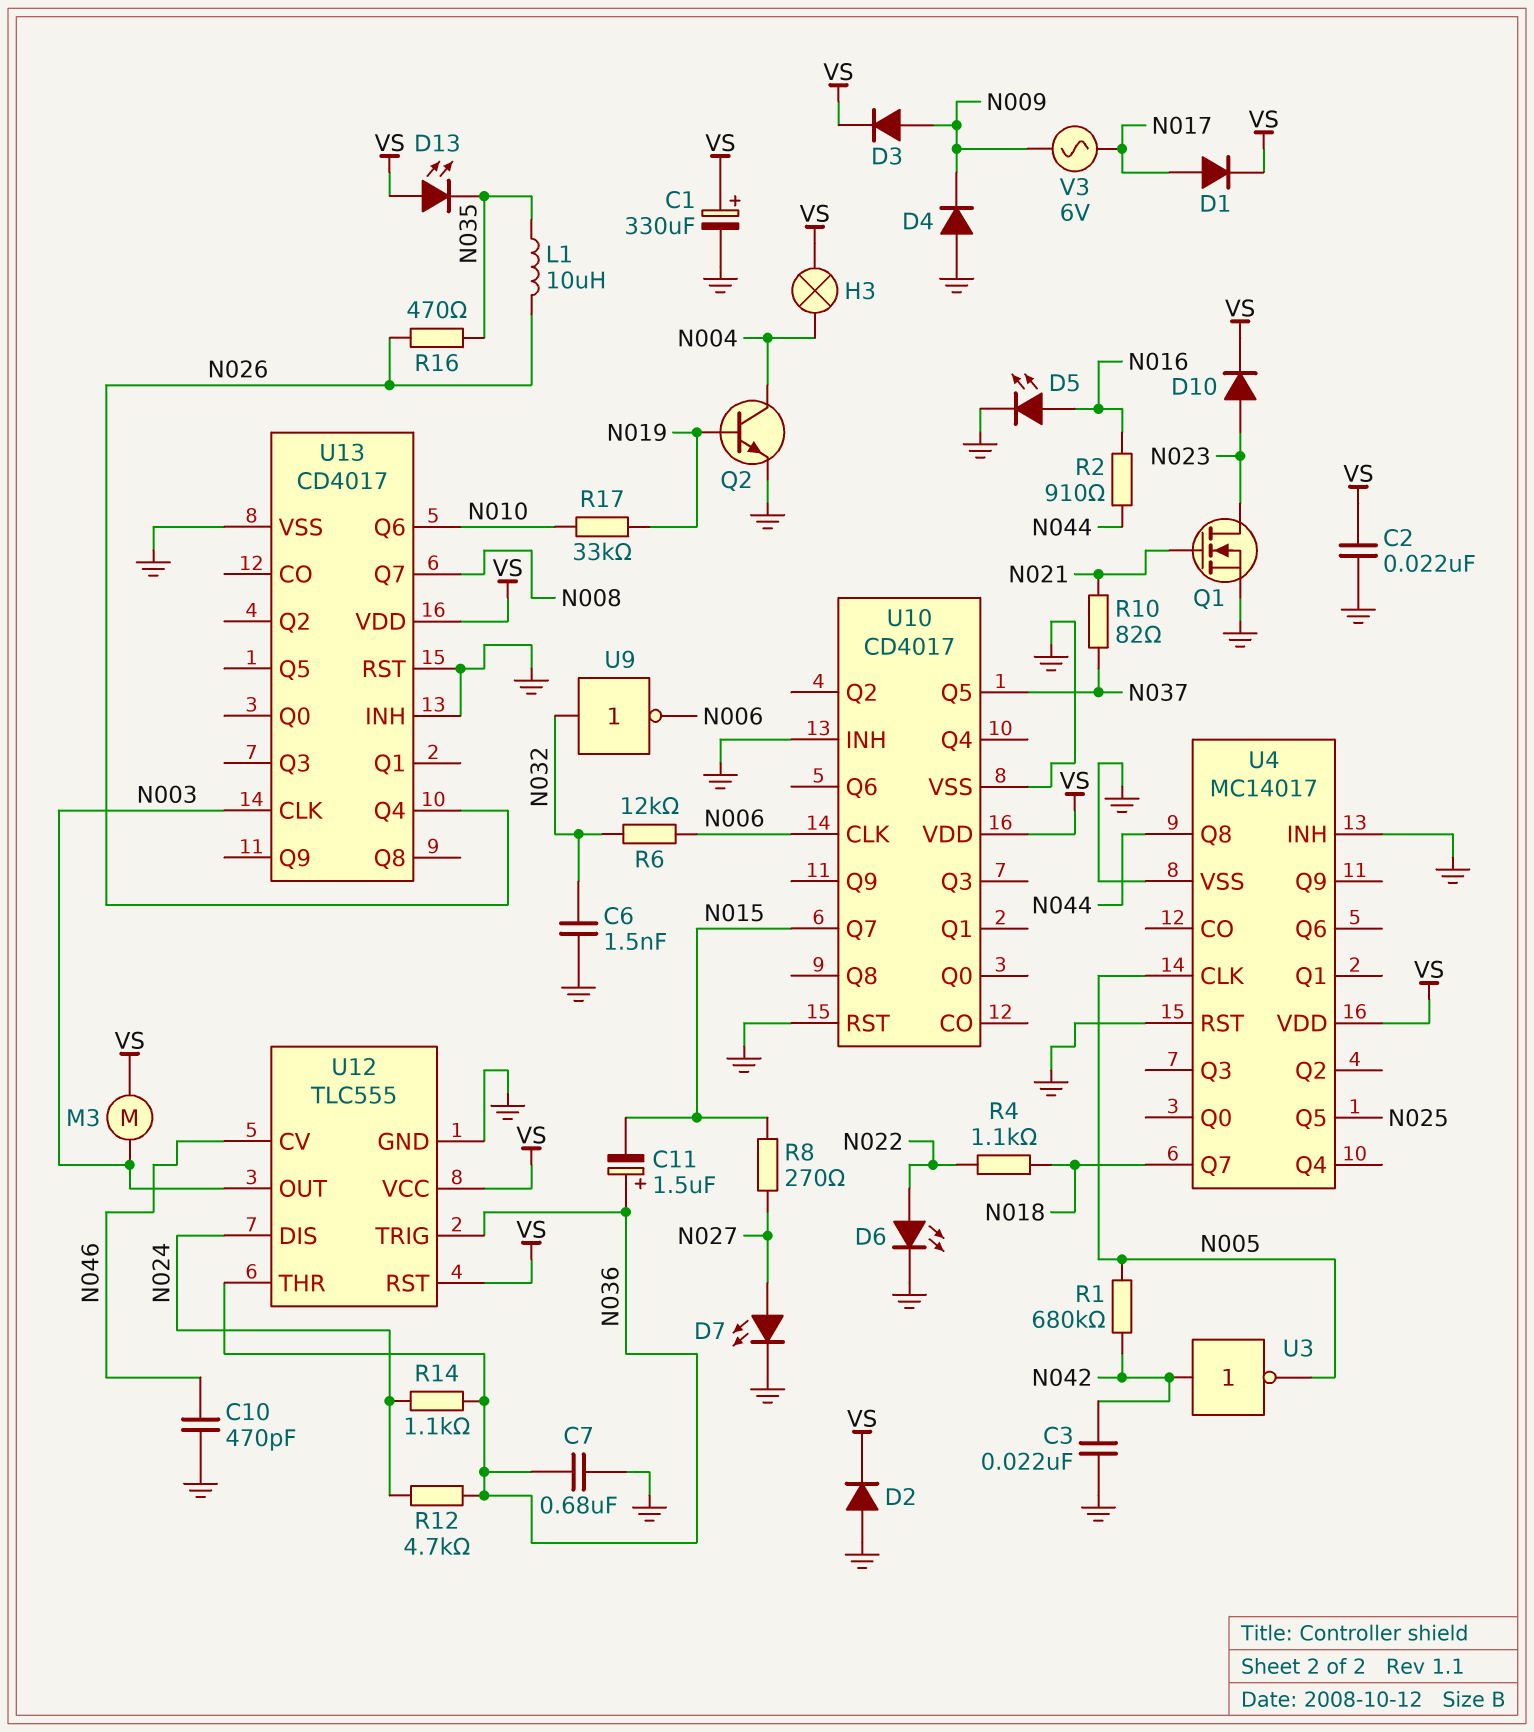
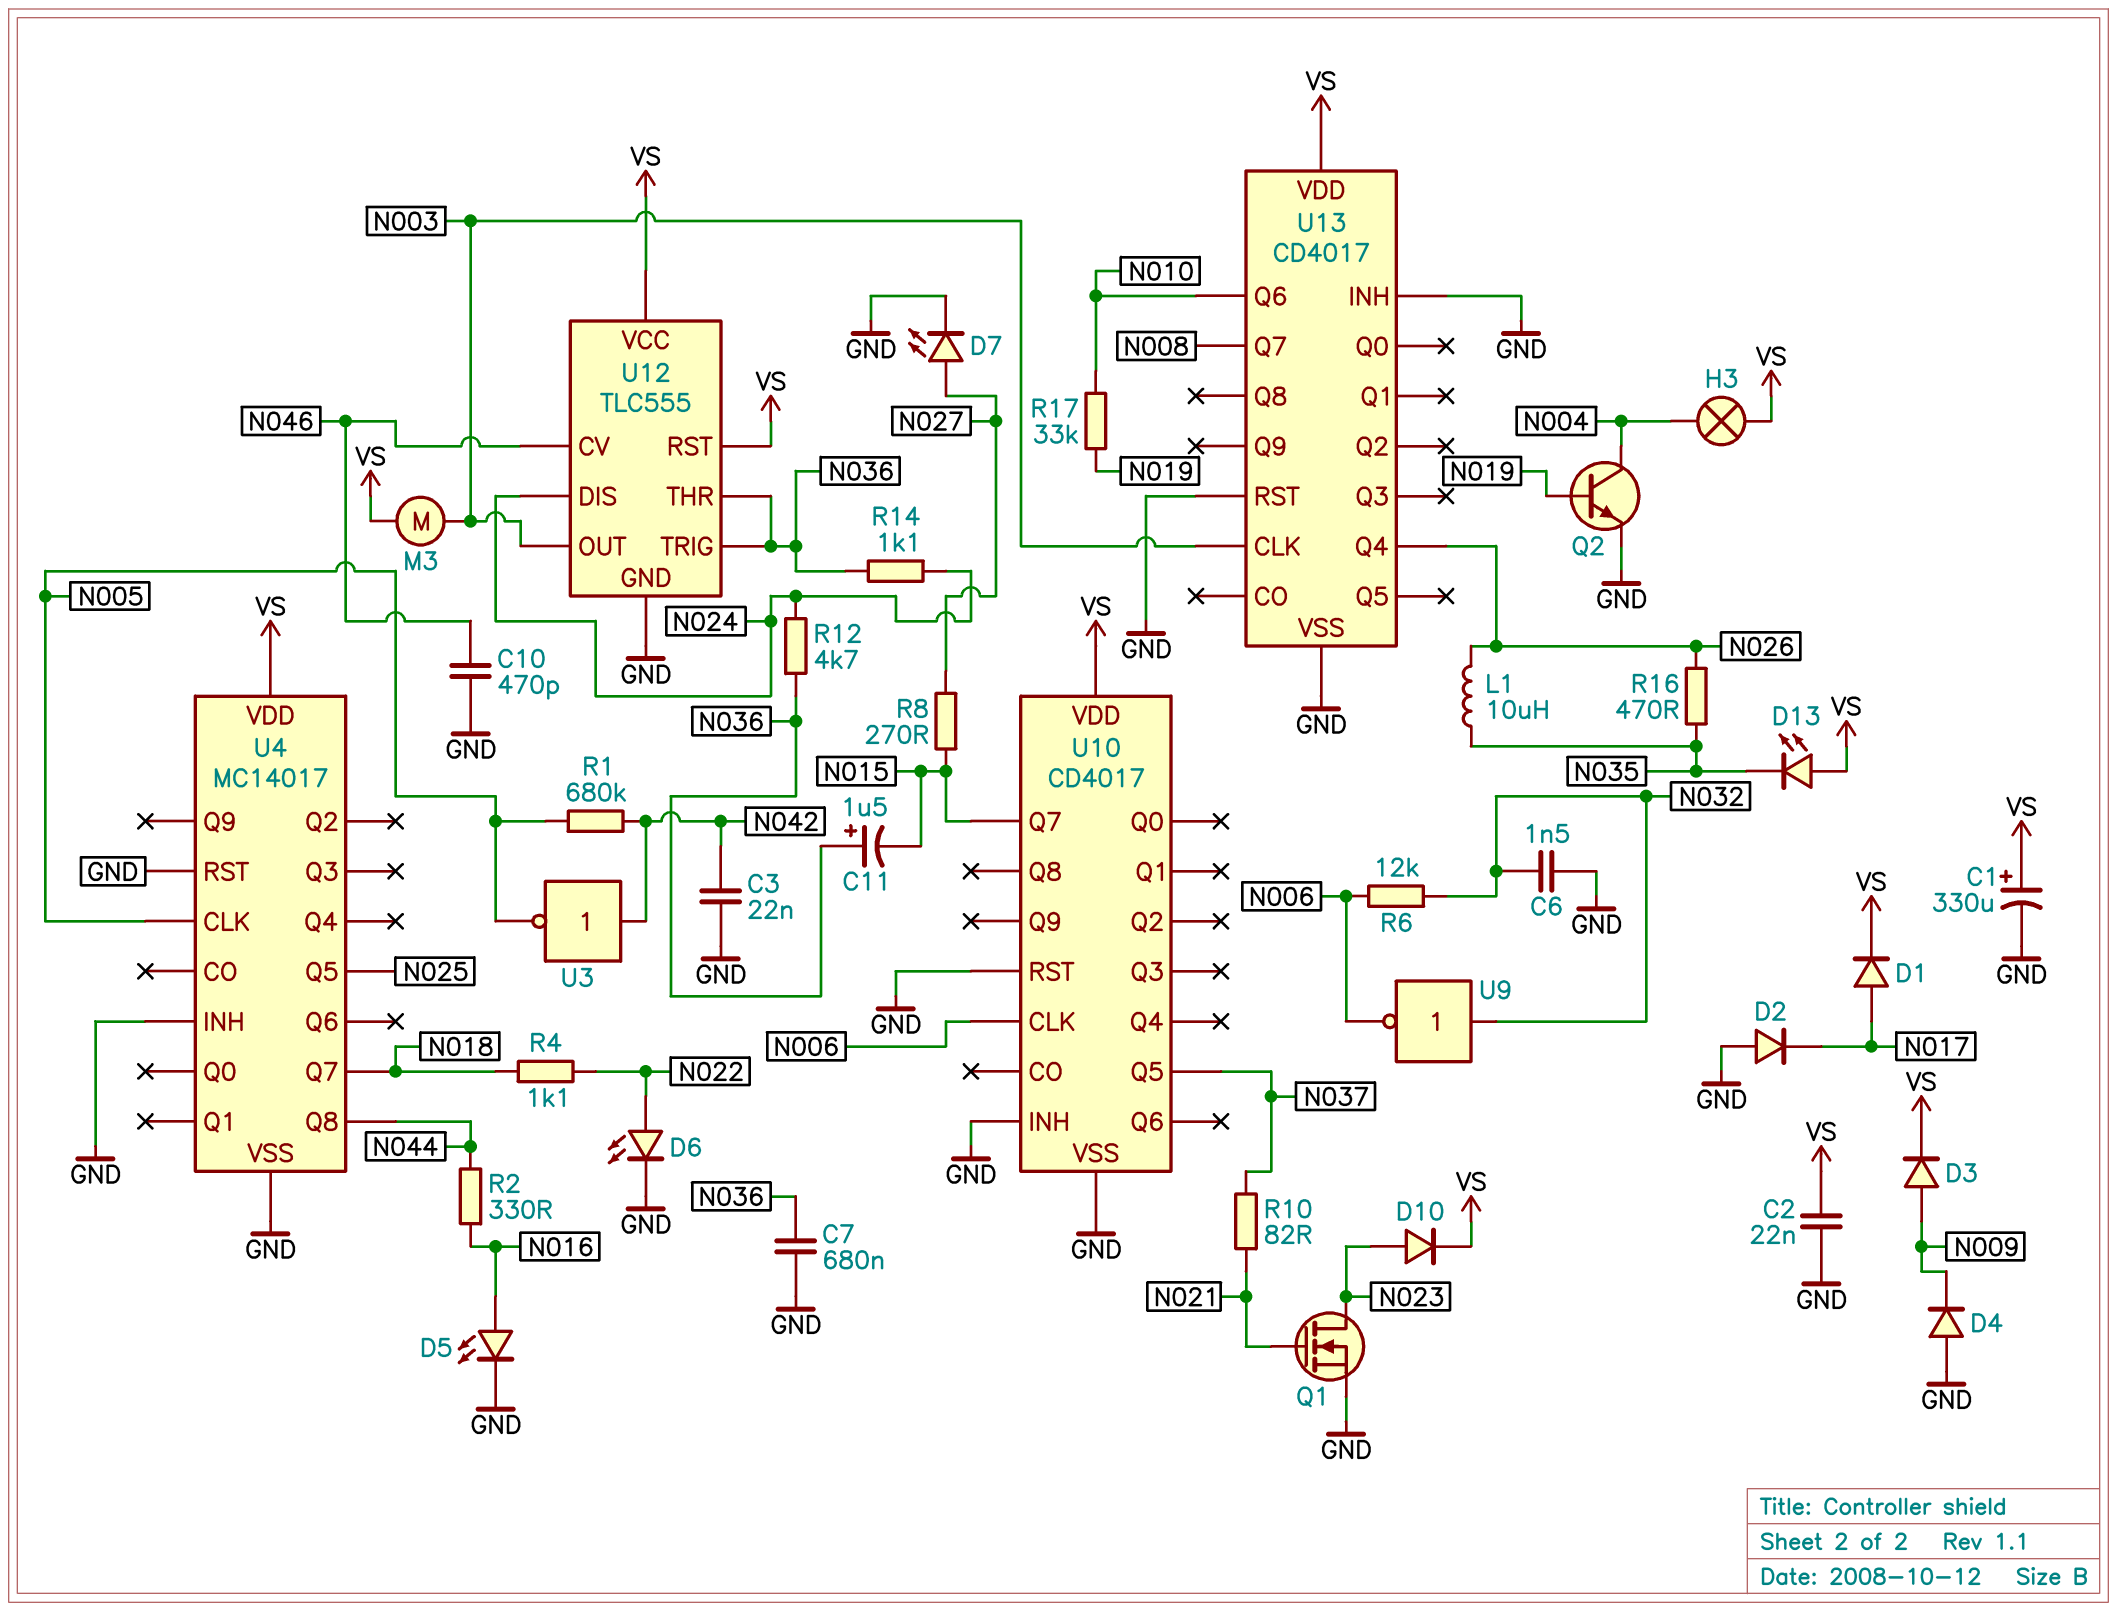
D2: diode (A GND, K VS) -> diode (A GND, K N017)
R2: 910 (N016, N044) -> 330 (N016, N044)
V3: AC 6V (N009, N017) -> none

